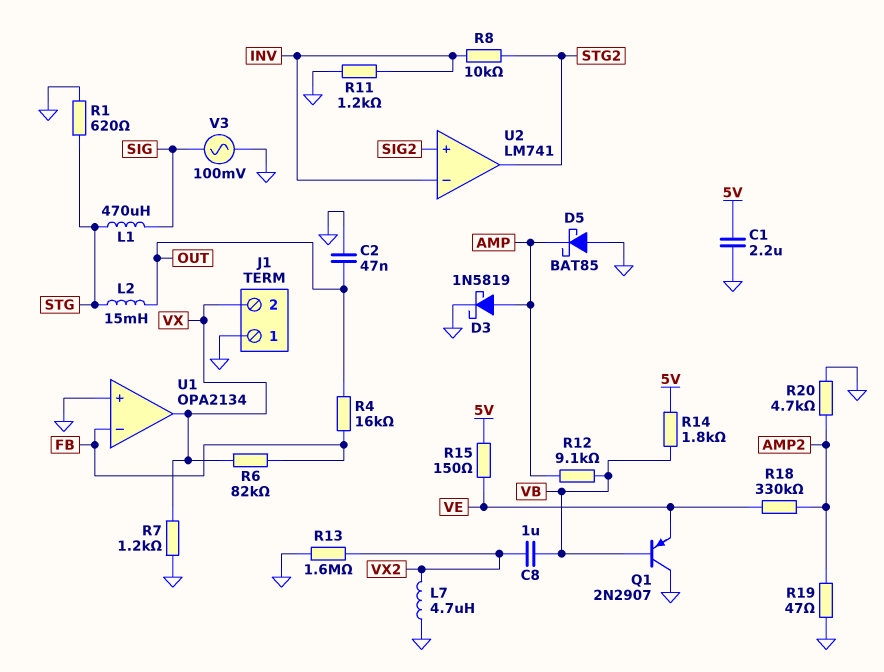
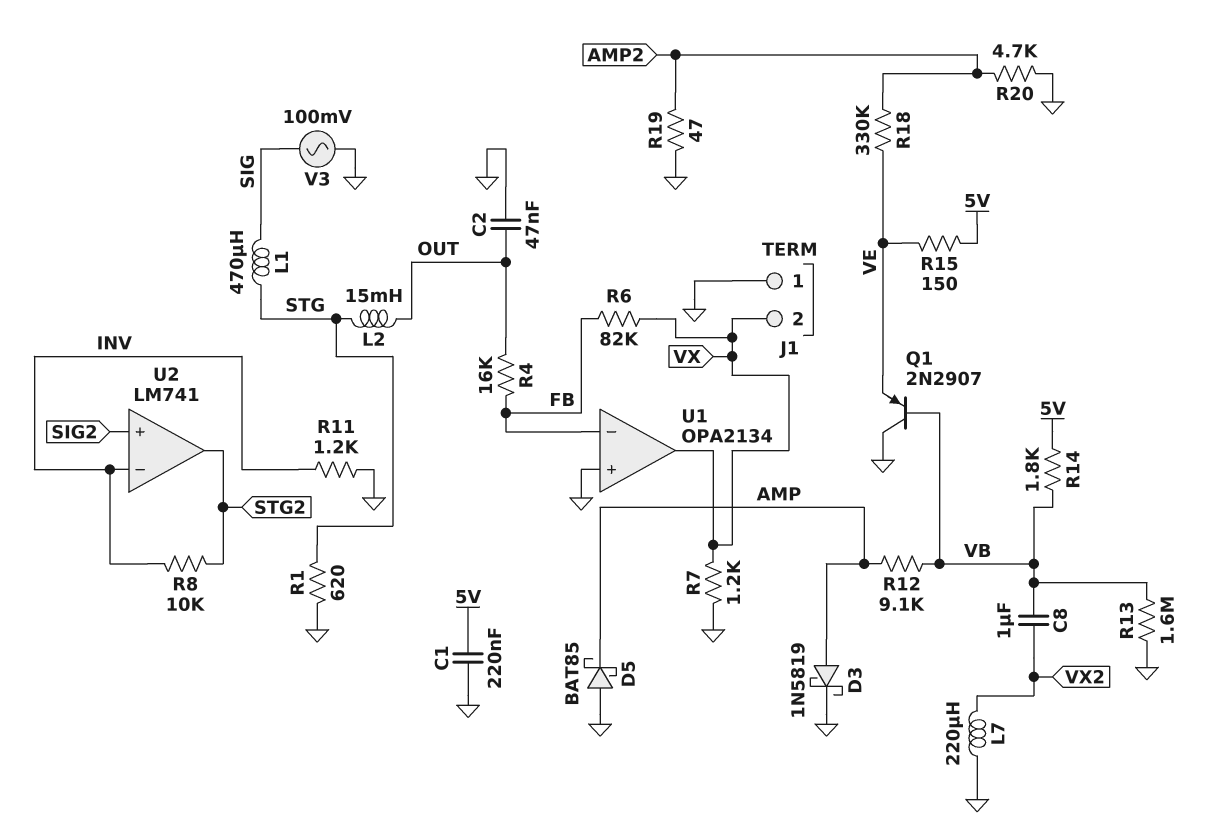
C1: 2.2uF (5V, GND) -> 220nF (5V, GND)
L7: 4.7uH (GND, VX2) -> 220uH (GND, VX2)
R13: 1.6M (GND, VX2) -> 1.6M (GND, VB)

